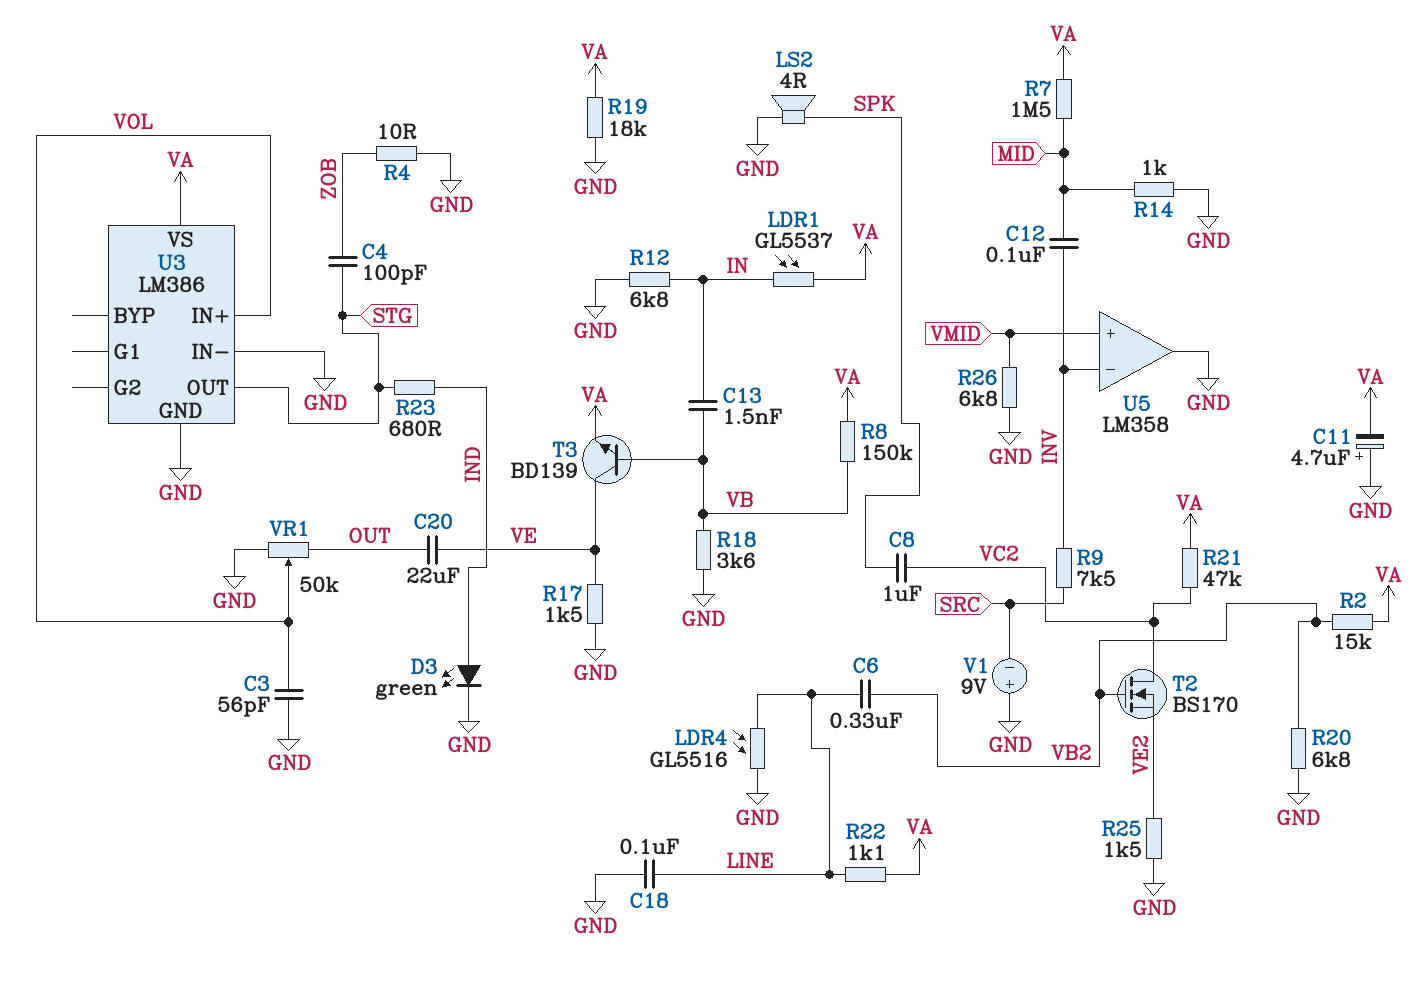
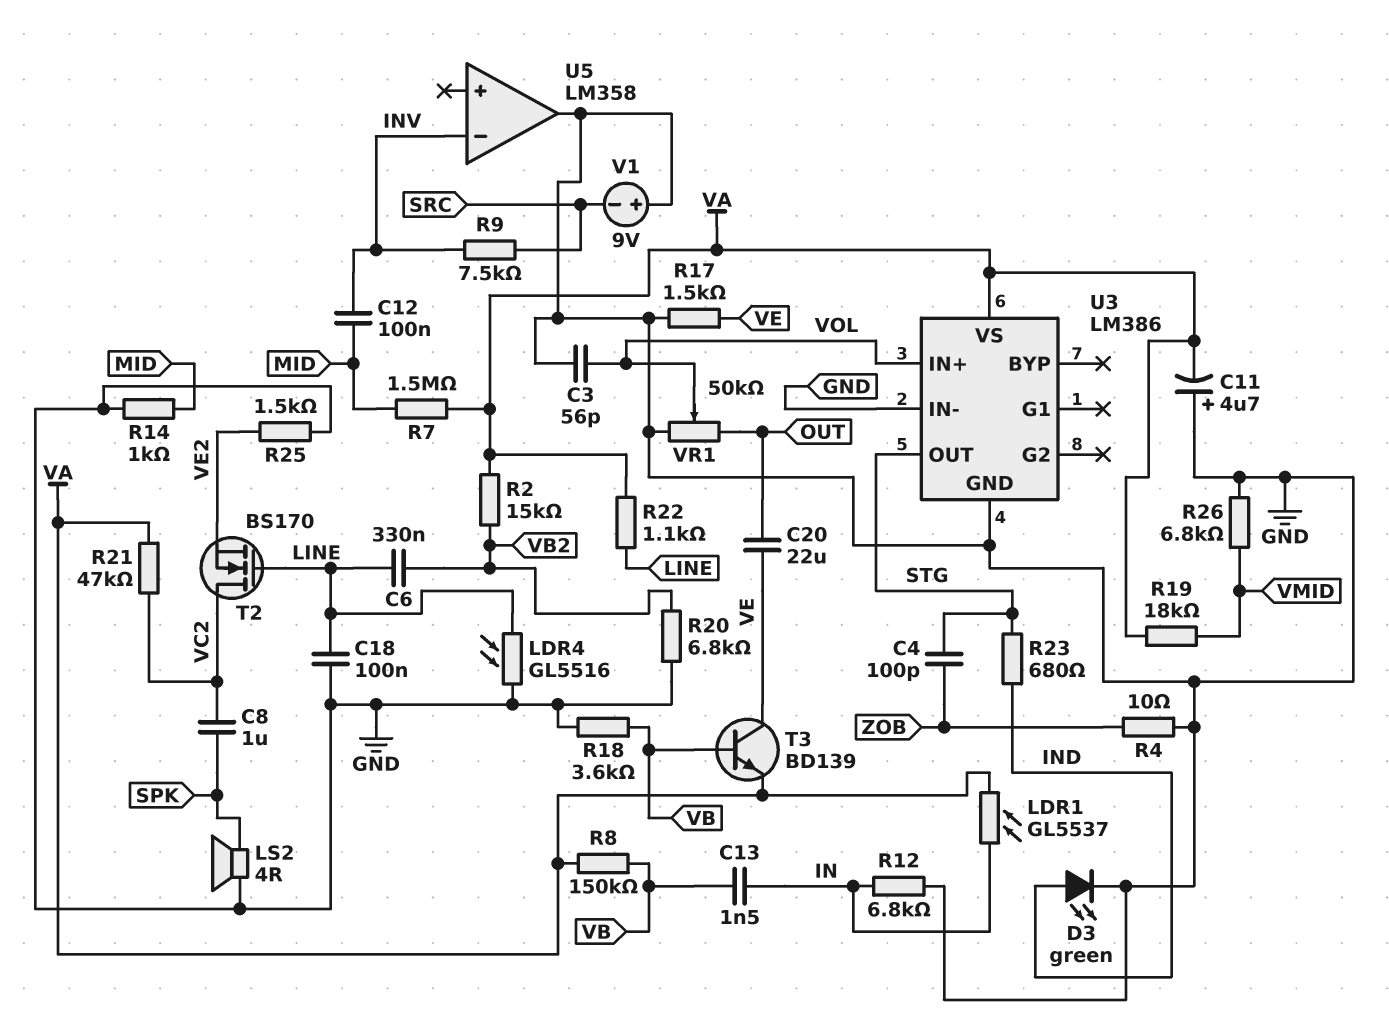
R19: 18k (GND, VA) -> 18k (VA, VMID)
T2: NMOS BS170 (G VB2, D VC2, S VE2) -> NMOS BS170 (G LINE, D VC2, S VE2)
U5 pin in+: VMID -> none

